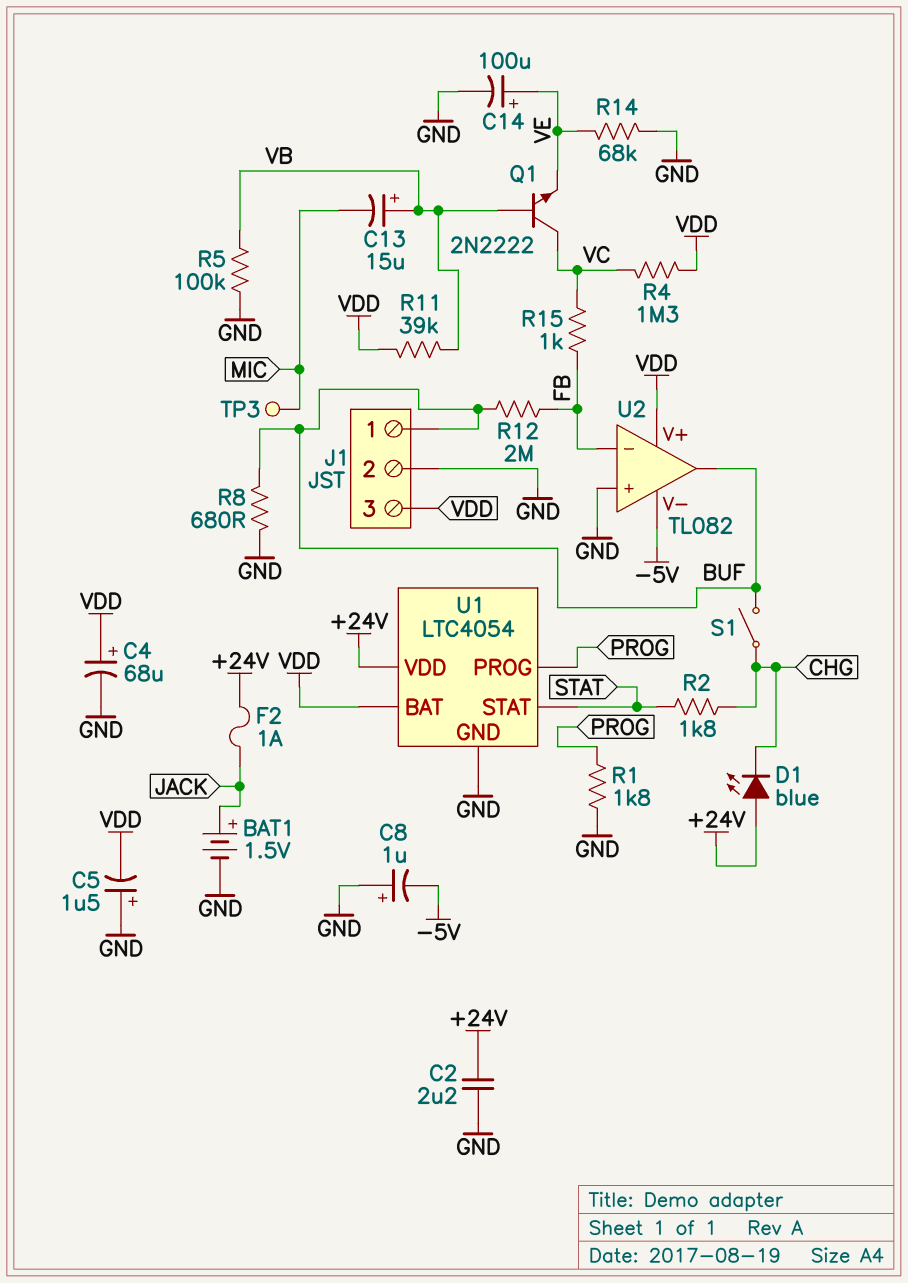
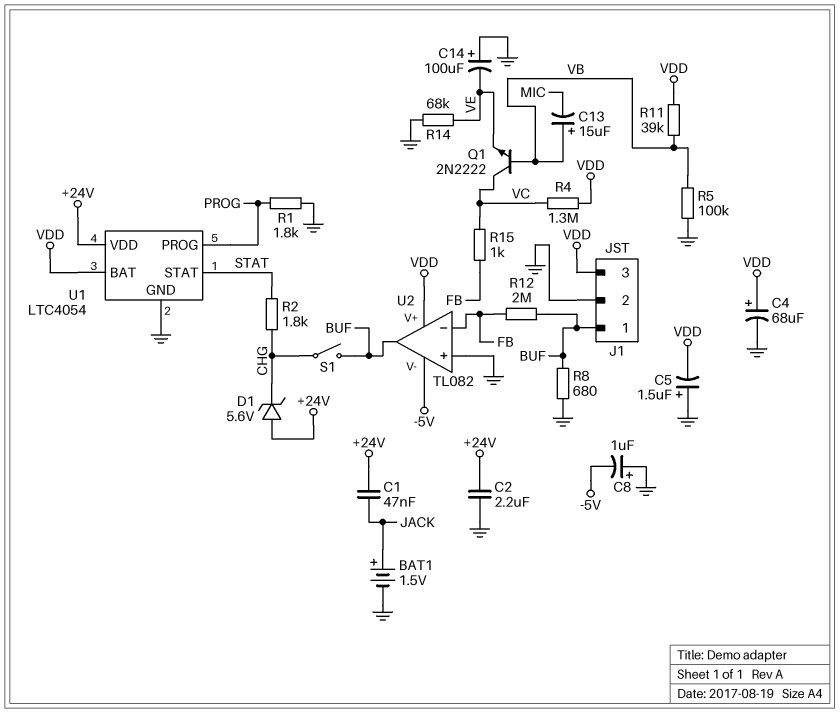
C1: none -> 47nF (+24V, JACK)
C14: 100uF (plus VE, minus GND) -> 100uF (plus GND, minus VE)
D1: LED blue (A +24V, K CHG) -> zener 5.6V (A +24V, K CHG)
F2: 1A (+24V, JACK) -> none
TP3: test point (MIC) -> none

